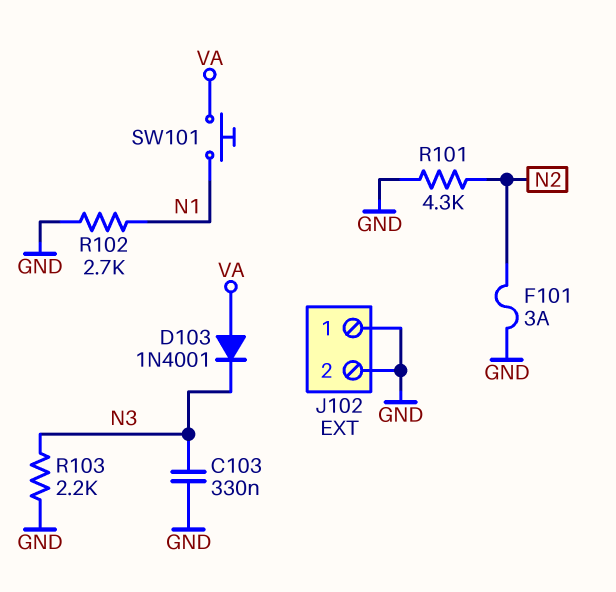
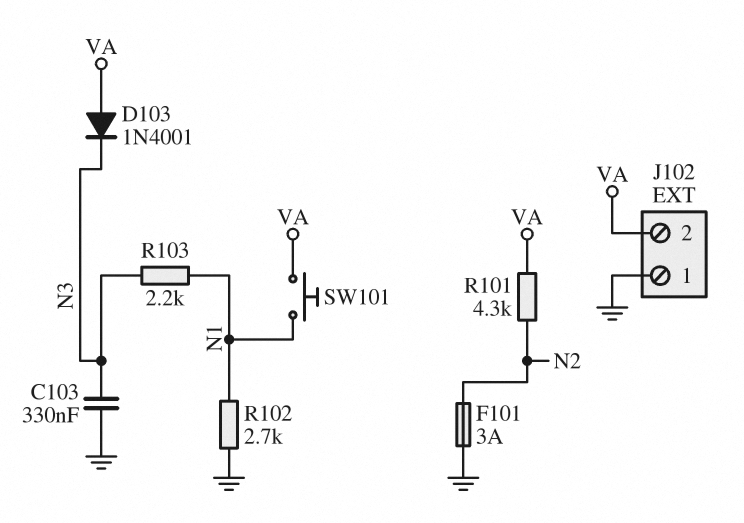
J102 pin 2: GND -> VA
R101: 4.3k (GND, N2) -> 4.3k (N2, VA)
R103: 2.2k (GND, N3) -> 2.2k (N1, N3)

